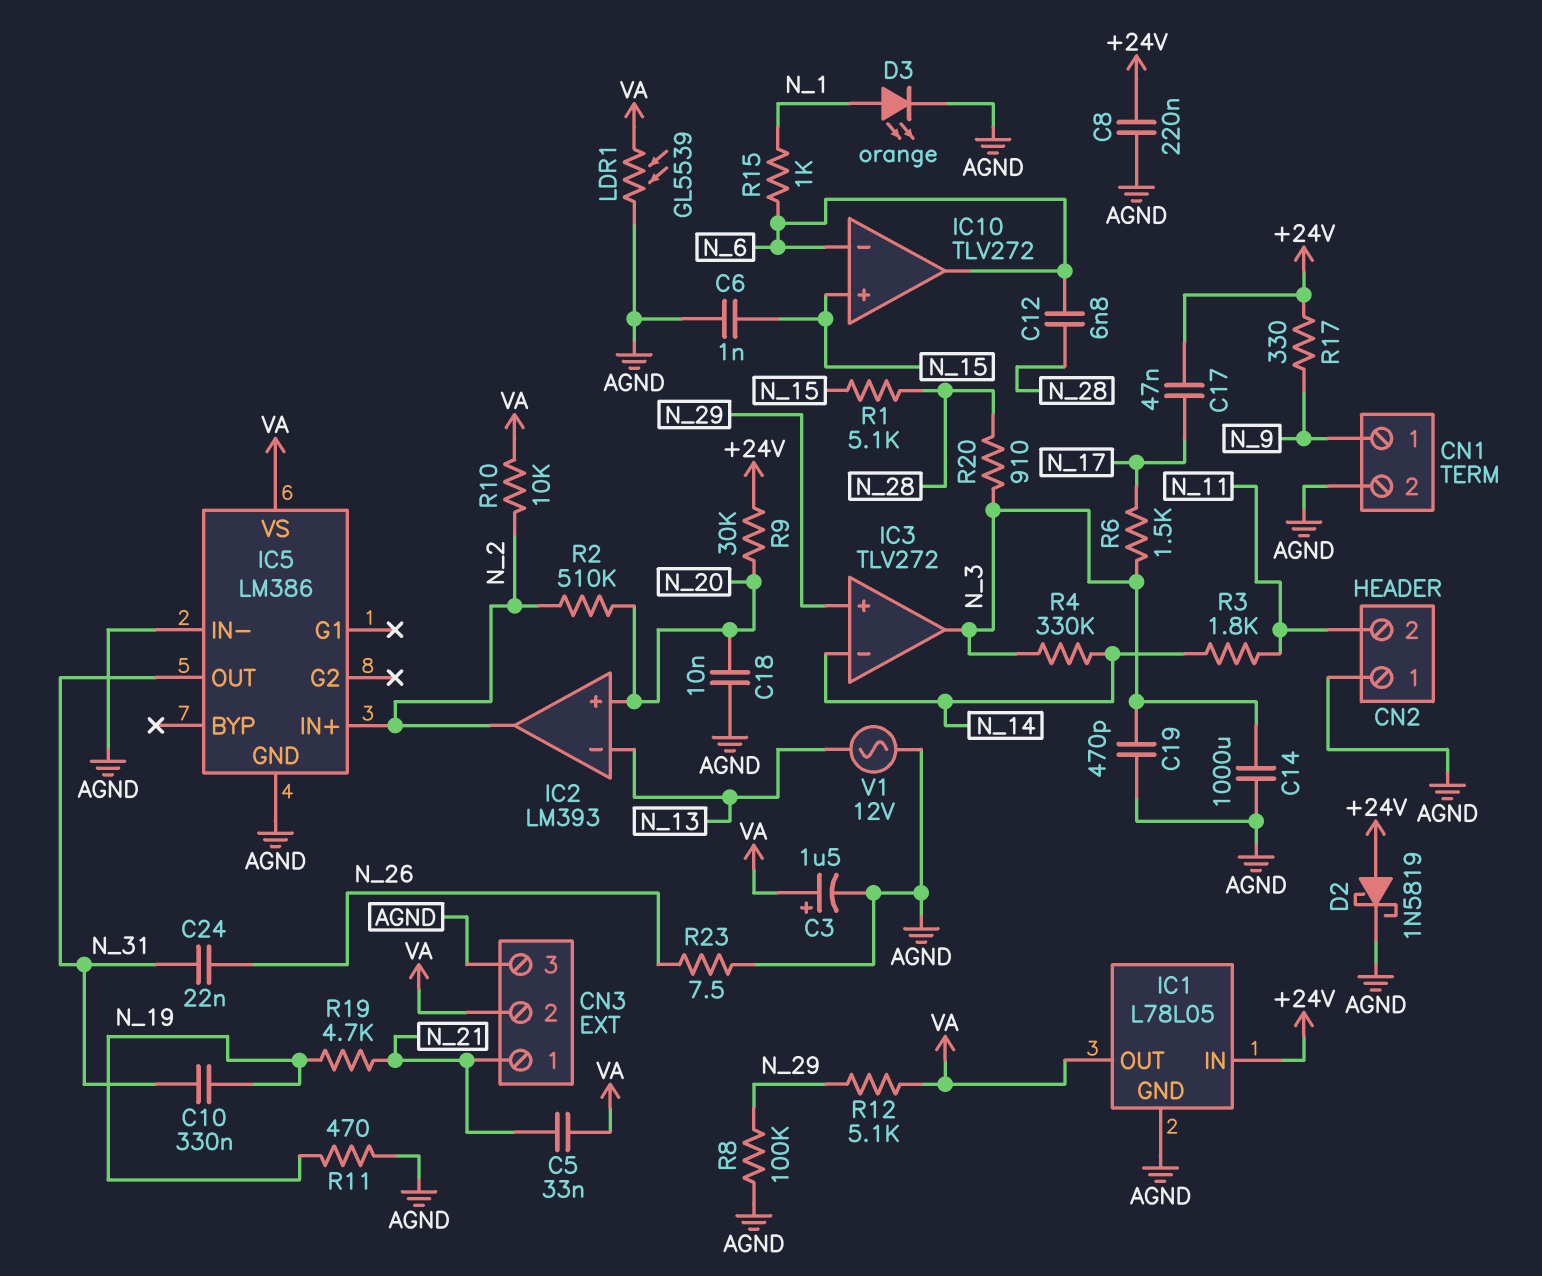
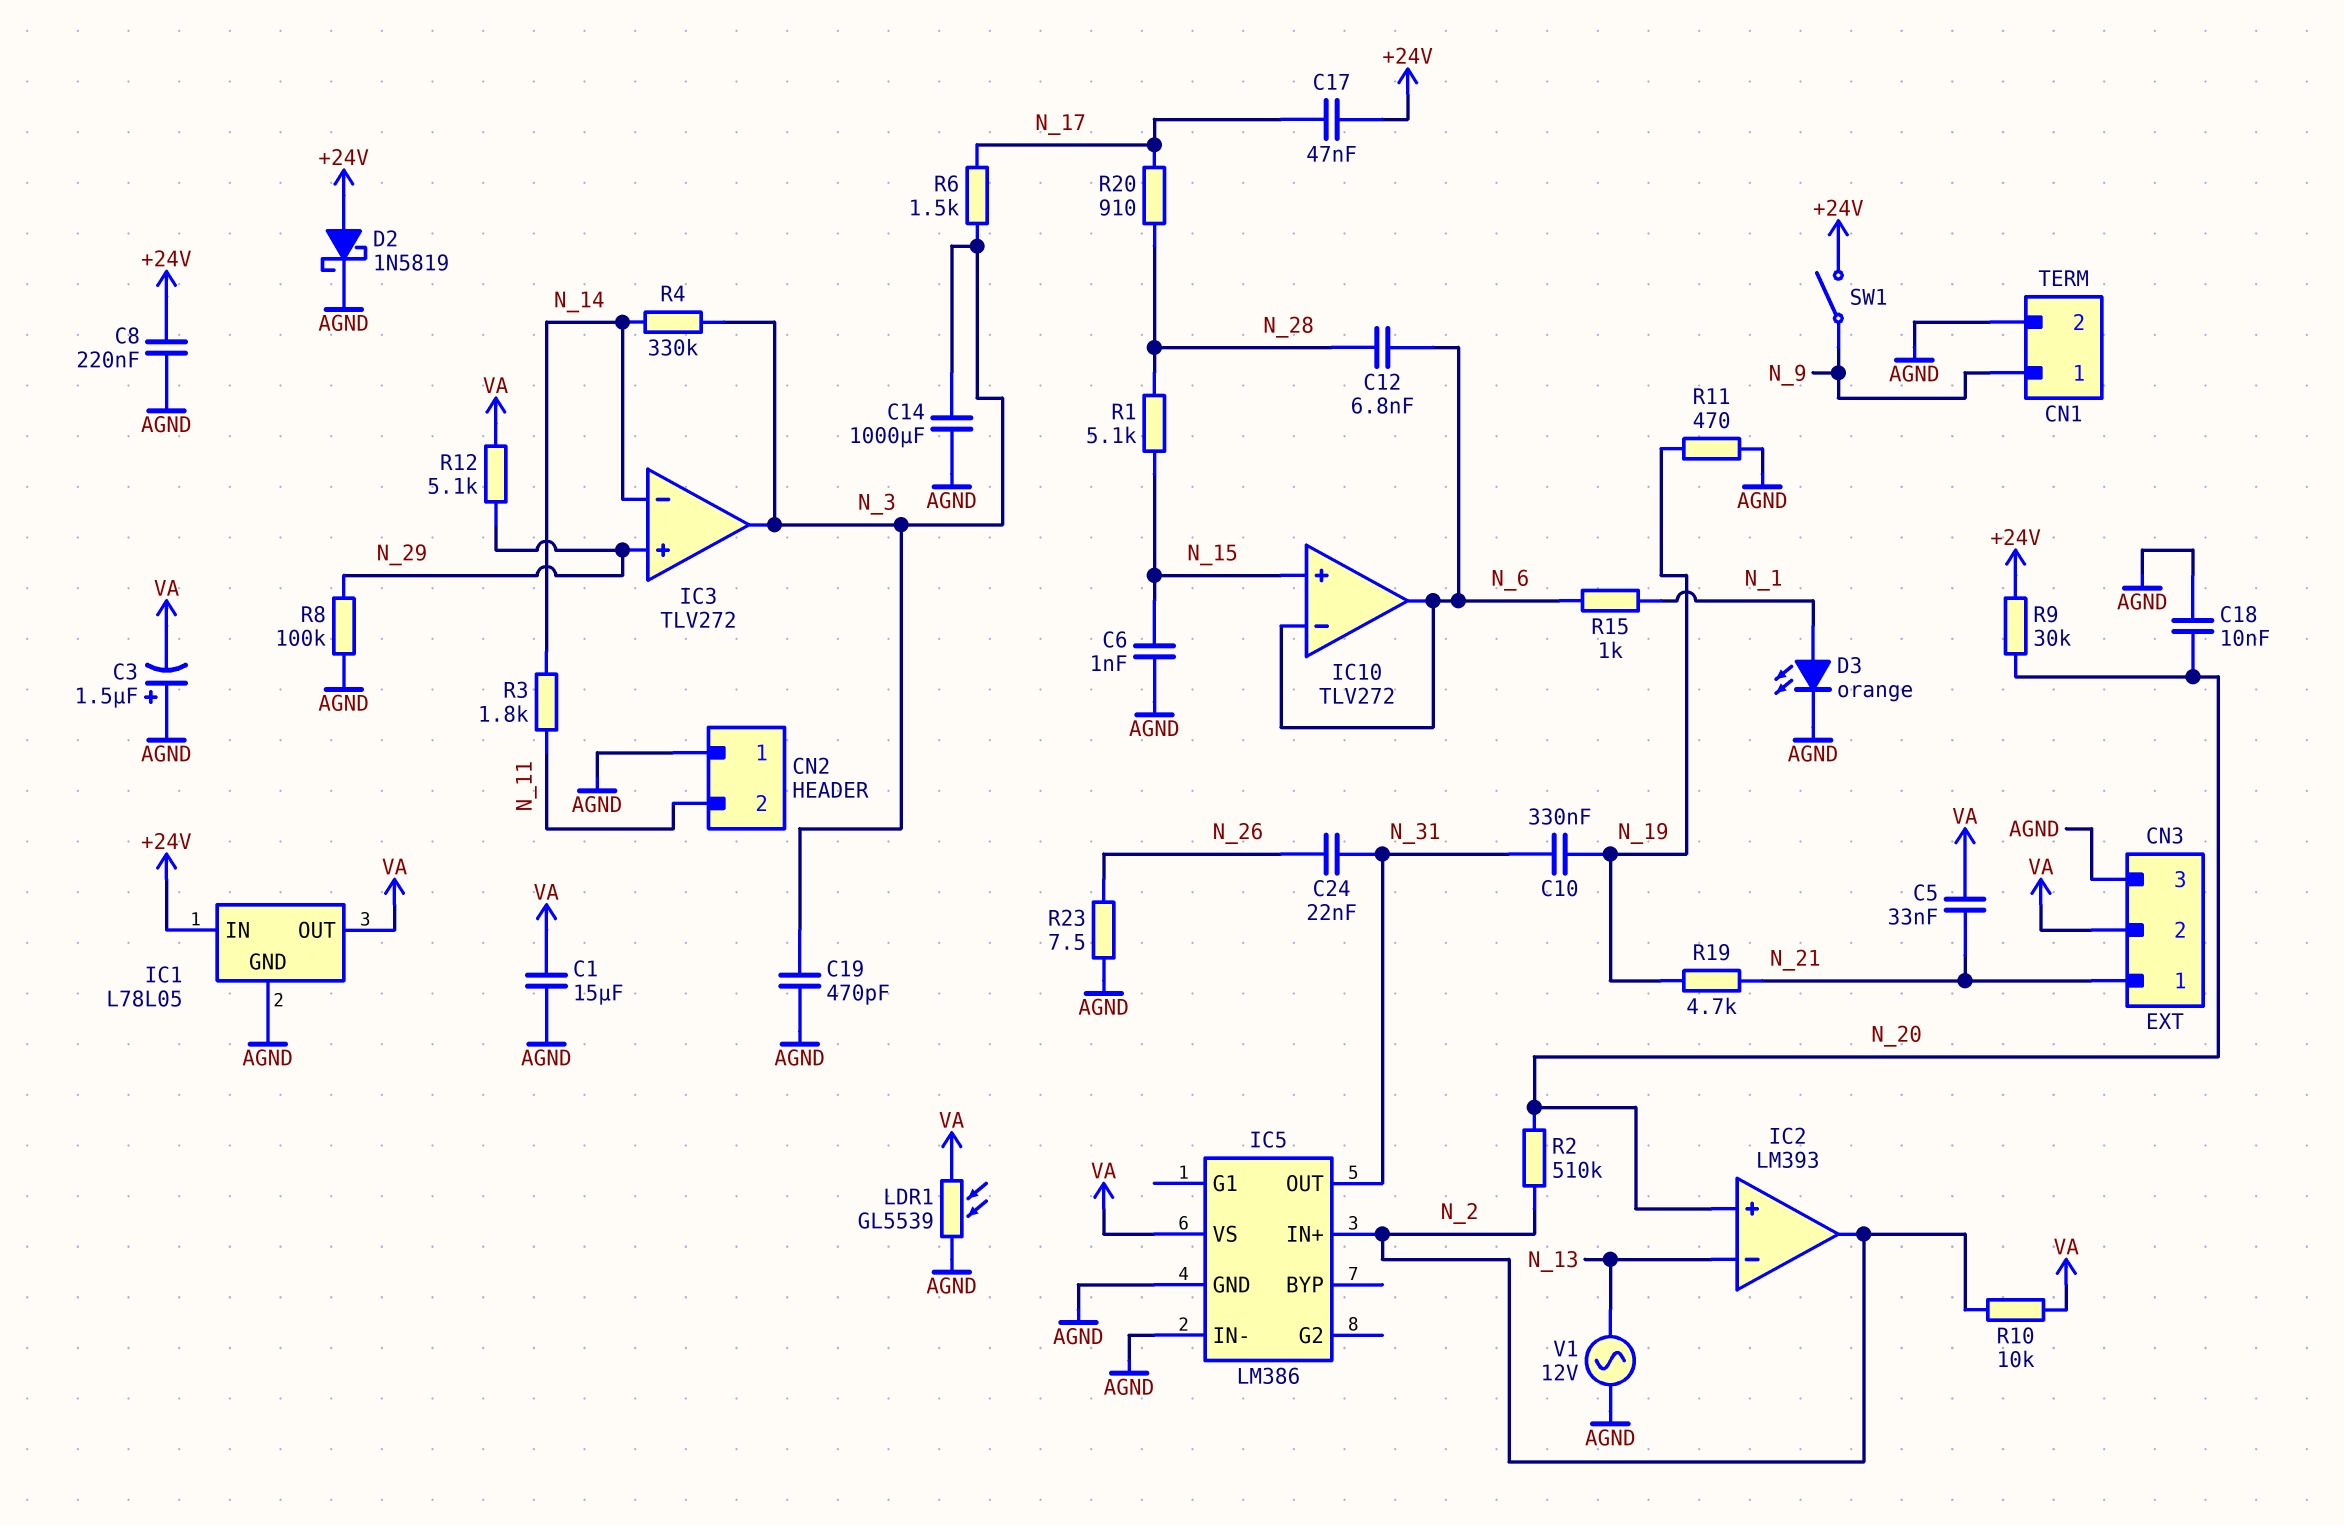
C1: none -> 15uF (AGND, VA)
C3: 1.5uF (plus VA, minus AGND) -> 1.5uF (plus AGND, minus VA)
R17: 330 (+24V, N_9) -> none
R20: 910 (N_3, N_28) -> 910 (N_17, N_28)
SW1: none -> switch (+24V, N_9)

